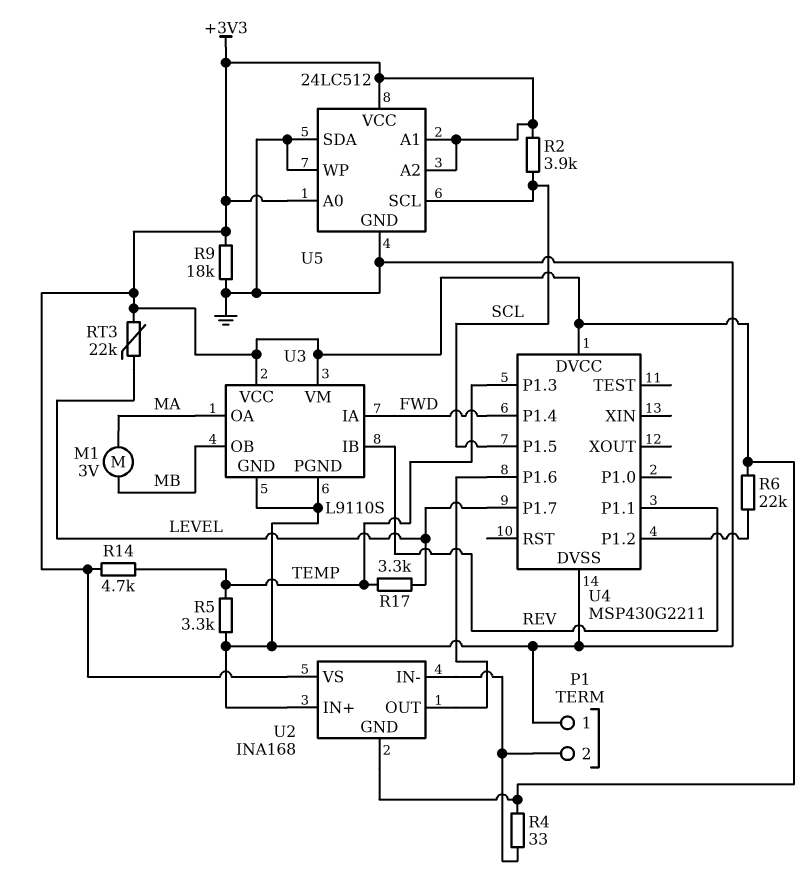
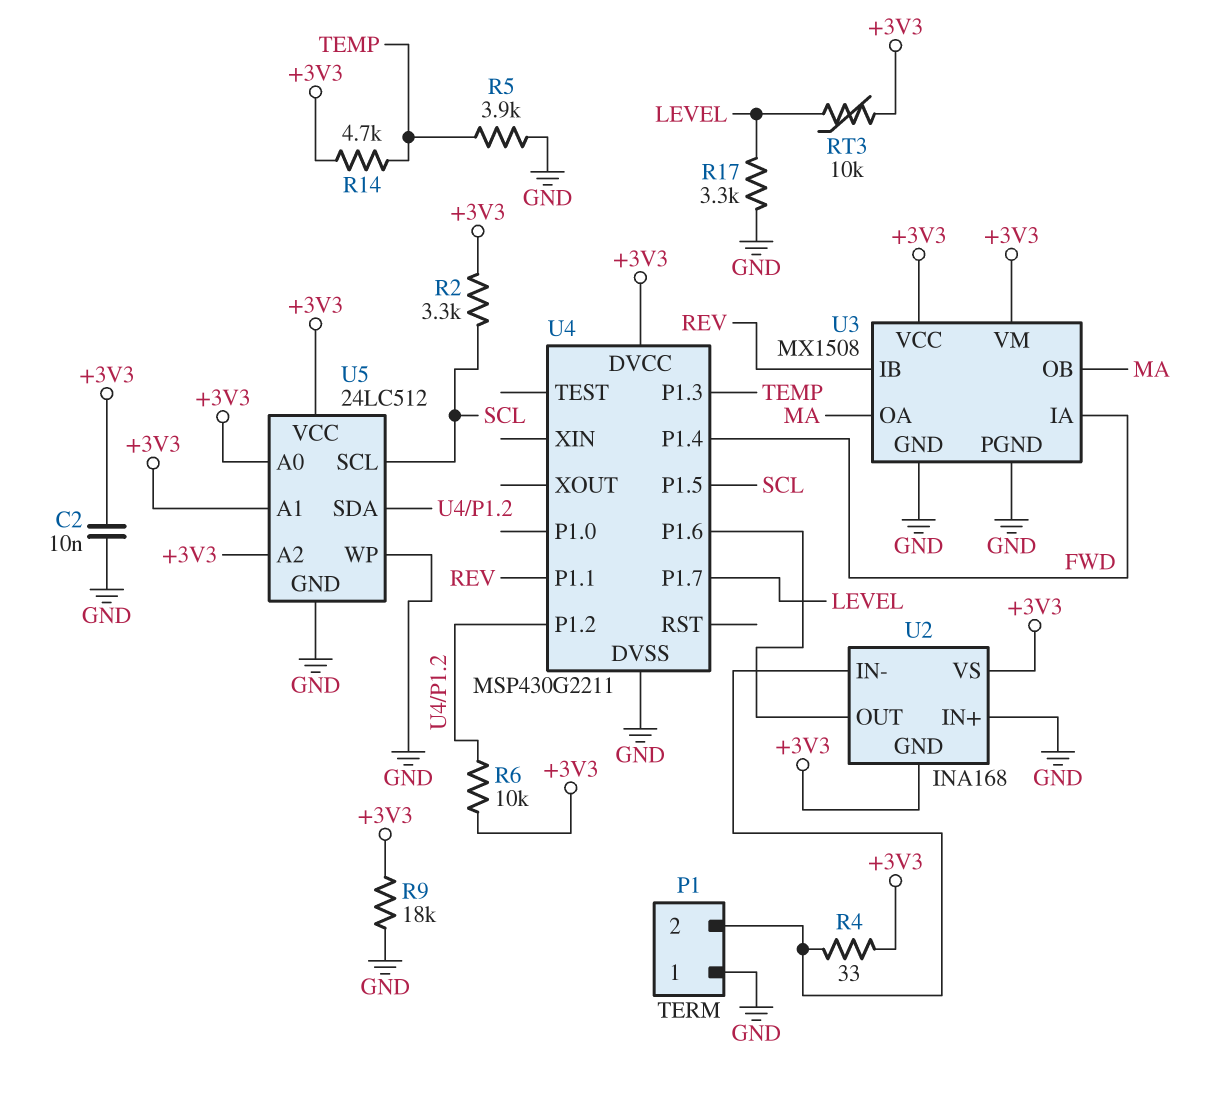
C2: none -> 10nF (+3V3, GND)
M1: motor 3V (MA, MB) -> none
R2: 3.9k (+3V3, SCL) -> 3.3k (+3V3, SCL)
R5: 3.3k (GND, TEMP) -> 3.9k (GND, TEMP)
R6: 22k (+3V3, U4/P1.2) -> 10k (+3V3, U4/P1.2)
R17: 3.3k (LEVEL, TEMP) -> 3.3k (GND, LEVEL)
RT3: 22k (+3V3, LEVEL) -> 10k (+3V3, LEVEL)
U3: L9110S -> MX1508
U3 pin OB: MB -> MA
U5 pin SDA: GND -> U4/P1.2

